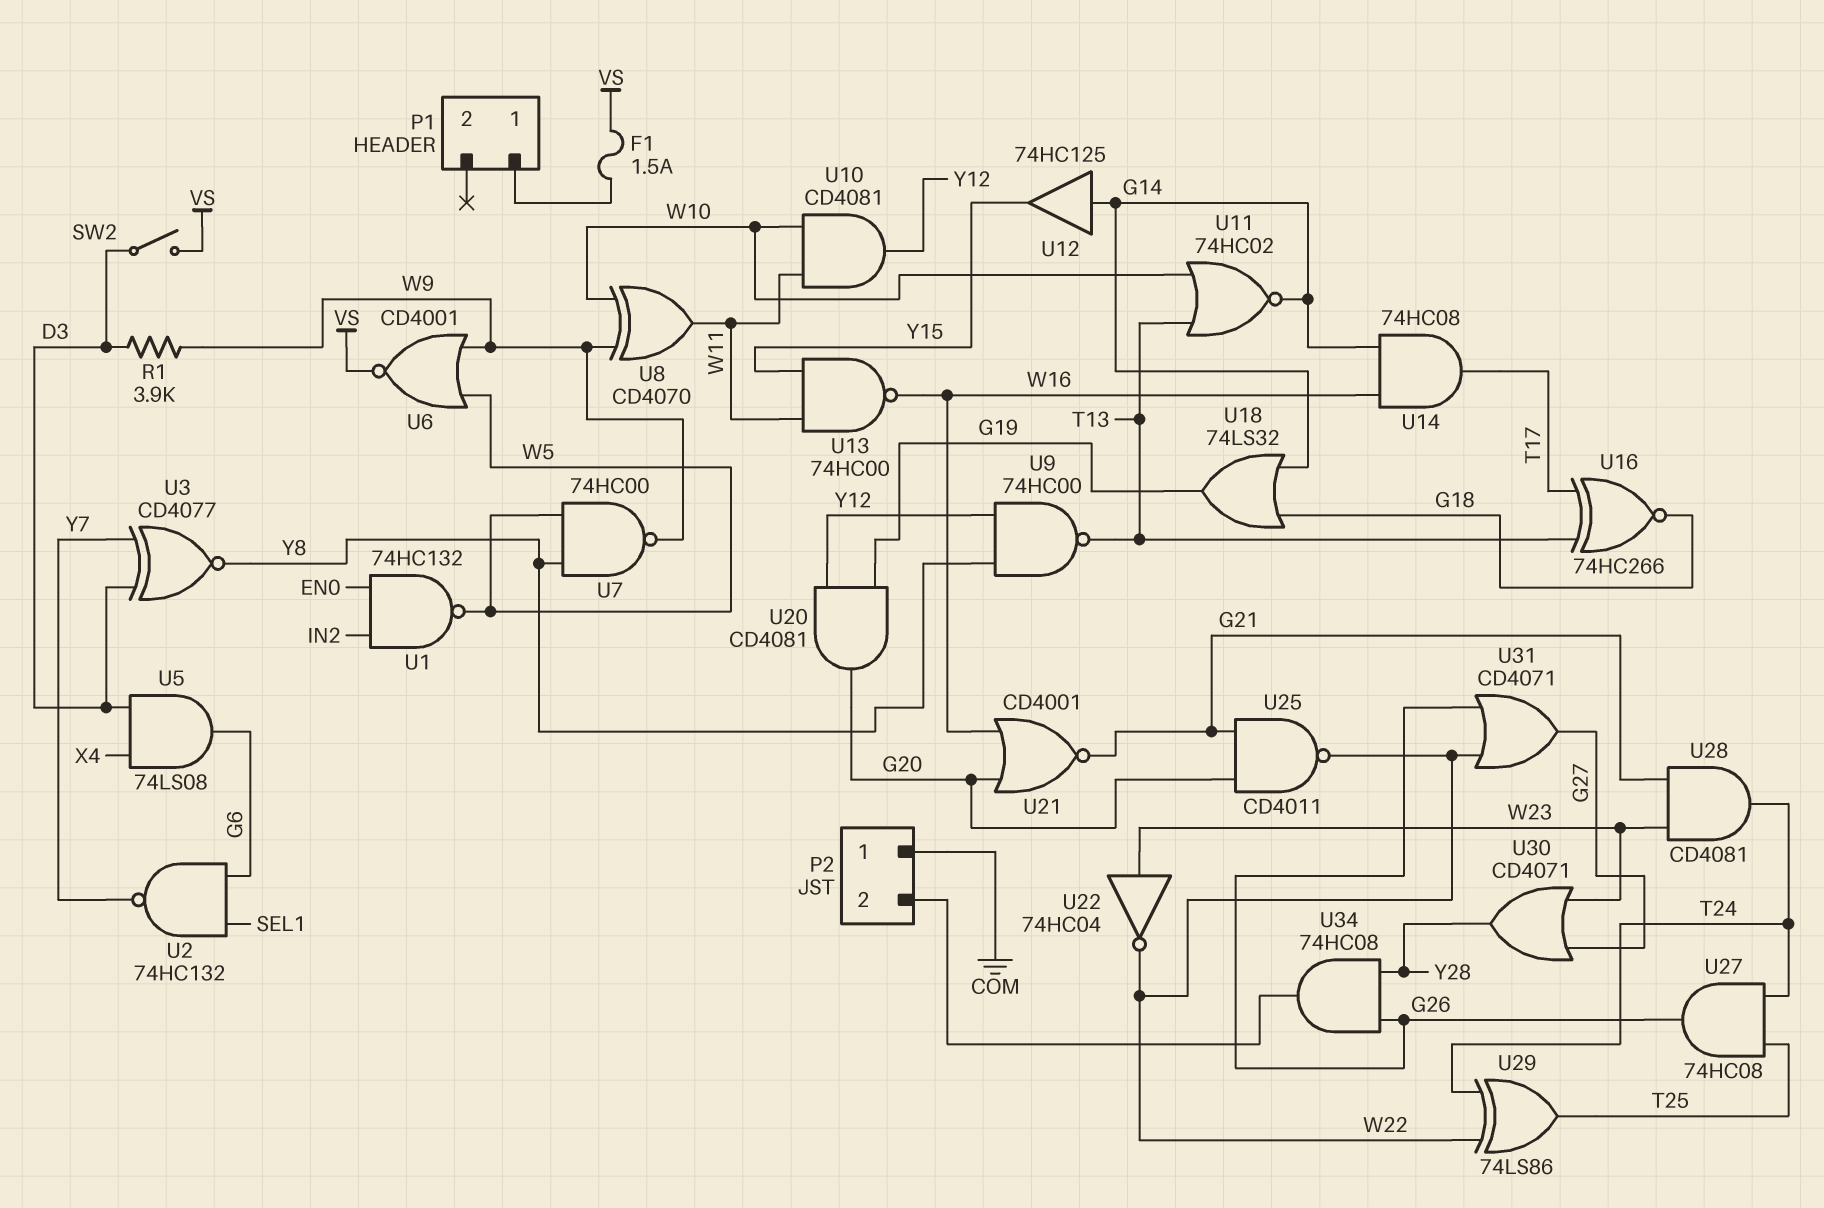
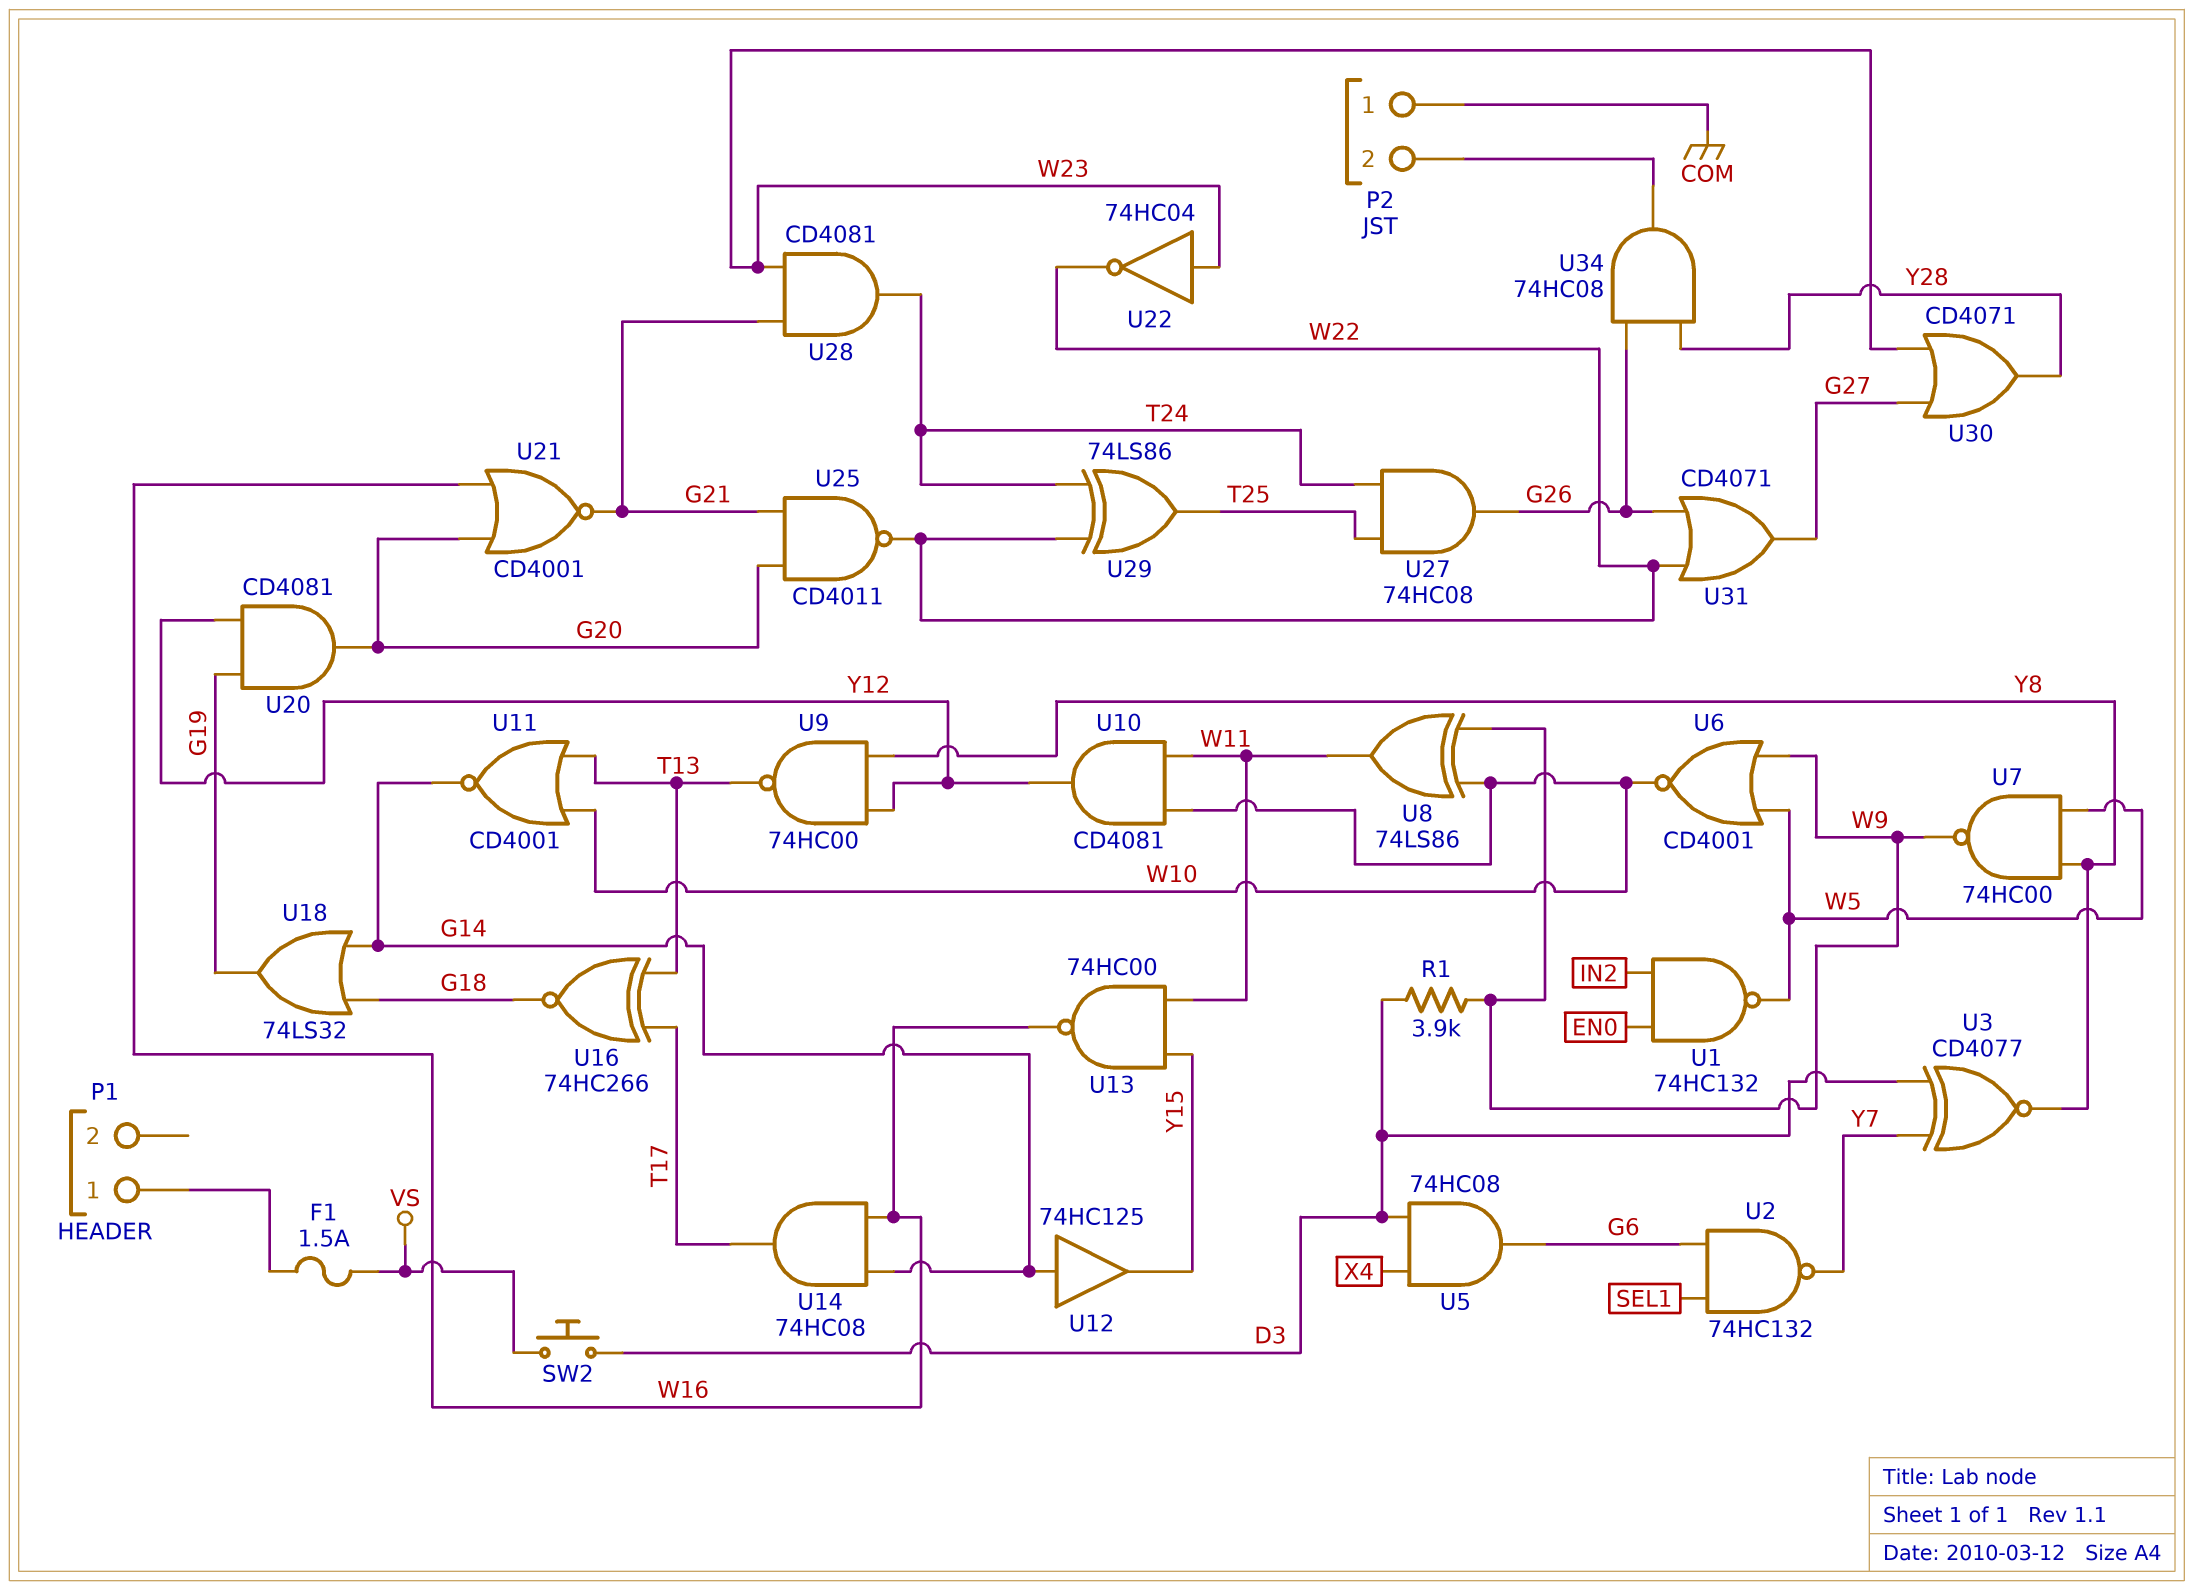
SW2: switch (D3, VS) -> button (D3, VS)
U5: AND 74LS08 (in D3, in X4, out G6) -> AND 74HC08 (in D3, in X4, out G6)
U6: NOR CD4001 (in W5, in W9, out VS) -> NOR CD4001 (in W5, in W9, out W10)
U8: XOR CD4070 (in W9, in W10, out W11) -> XOR 74LS86 (in W9, in W10, out W11)
U11: NOR 74HC02 (in T13, in W10, out G14) -> NOR CD4001 (in T13, in W10, out G14)

